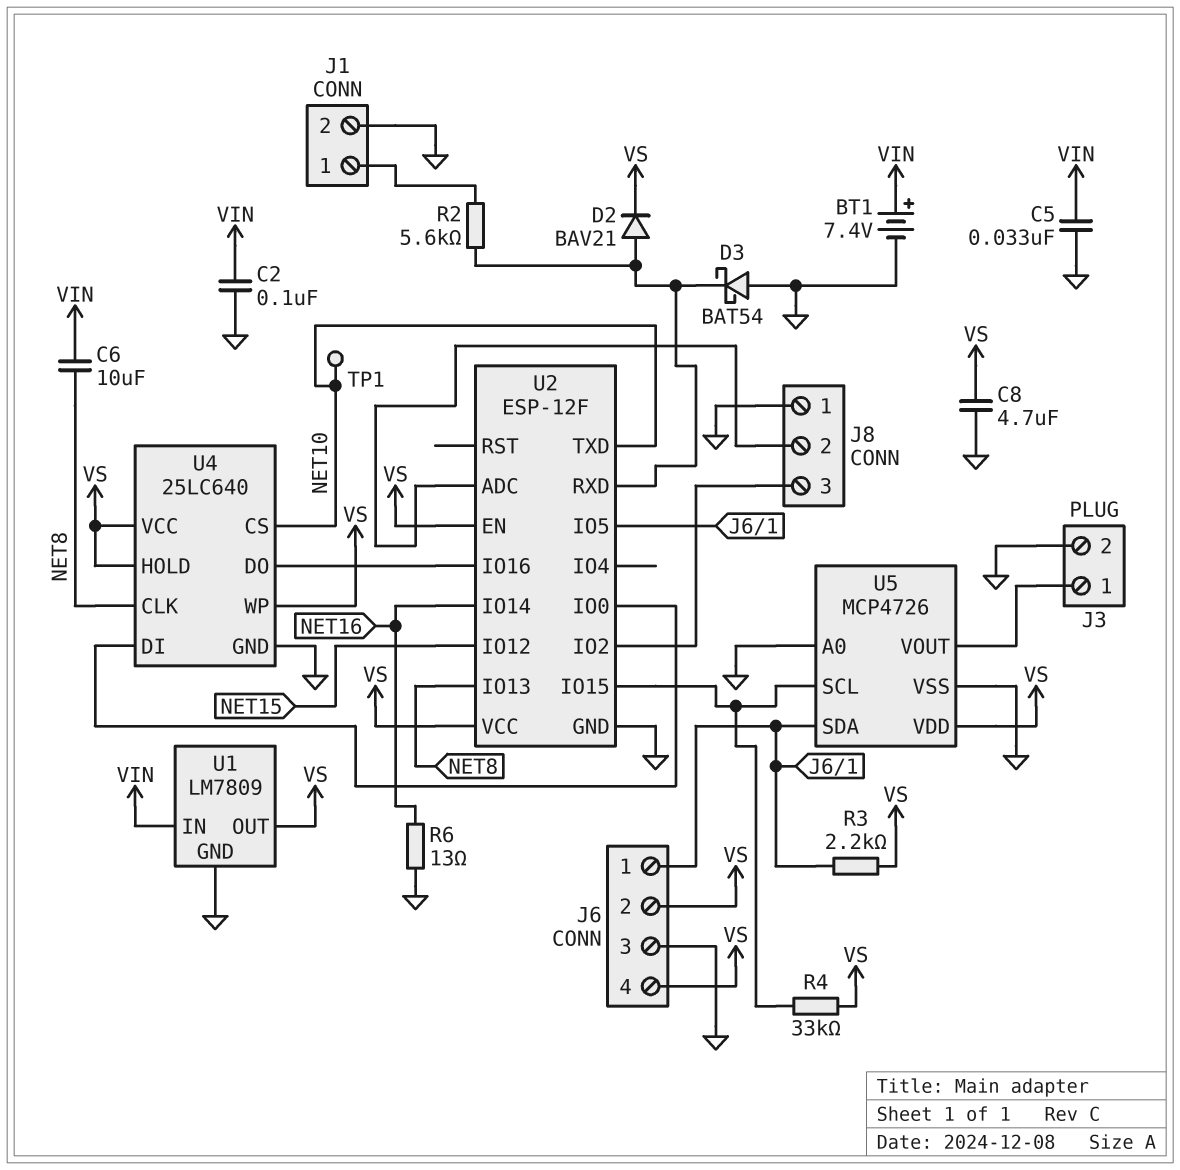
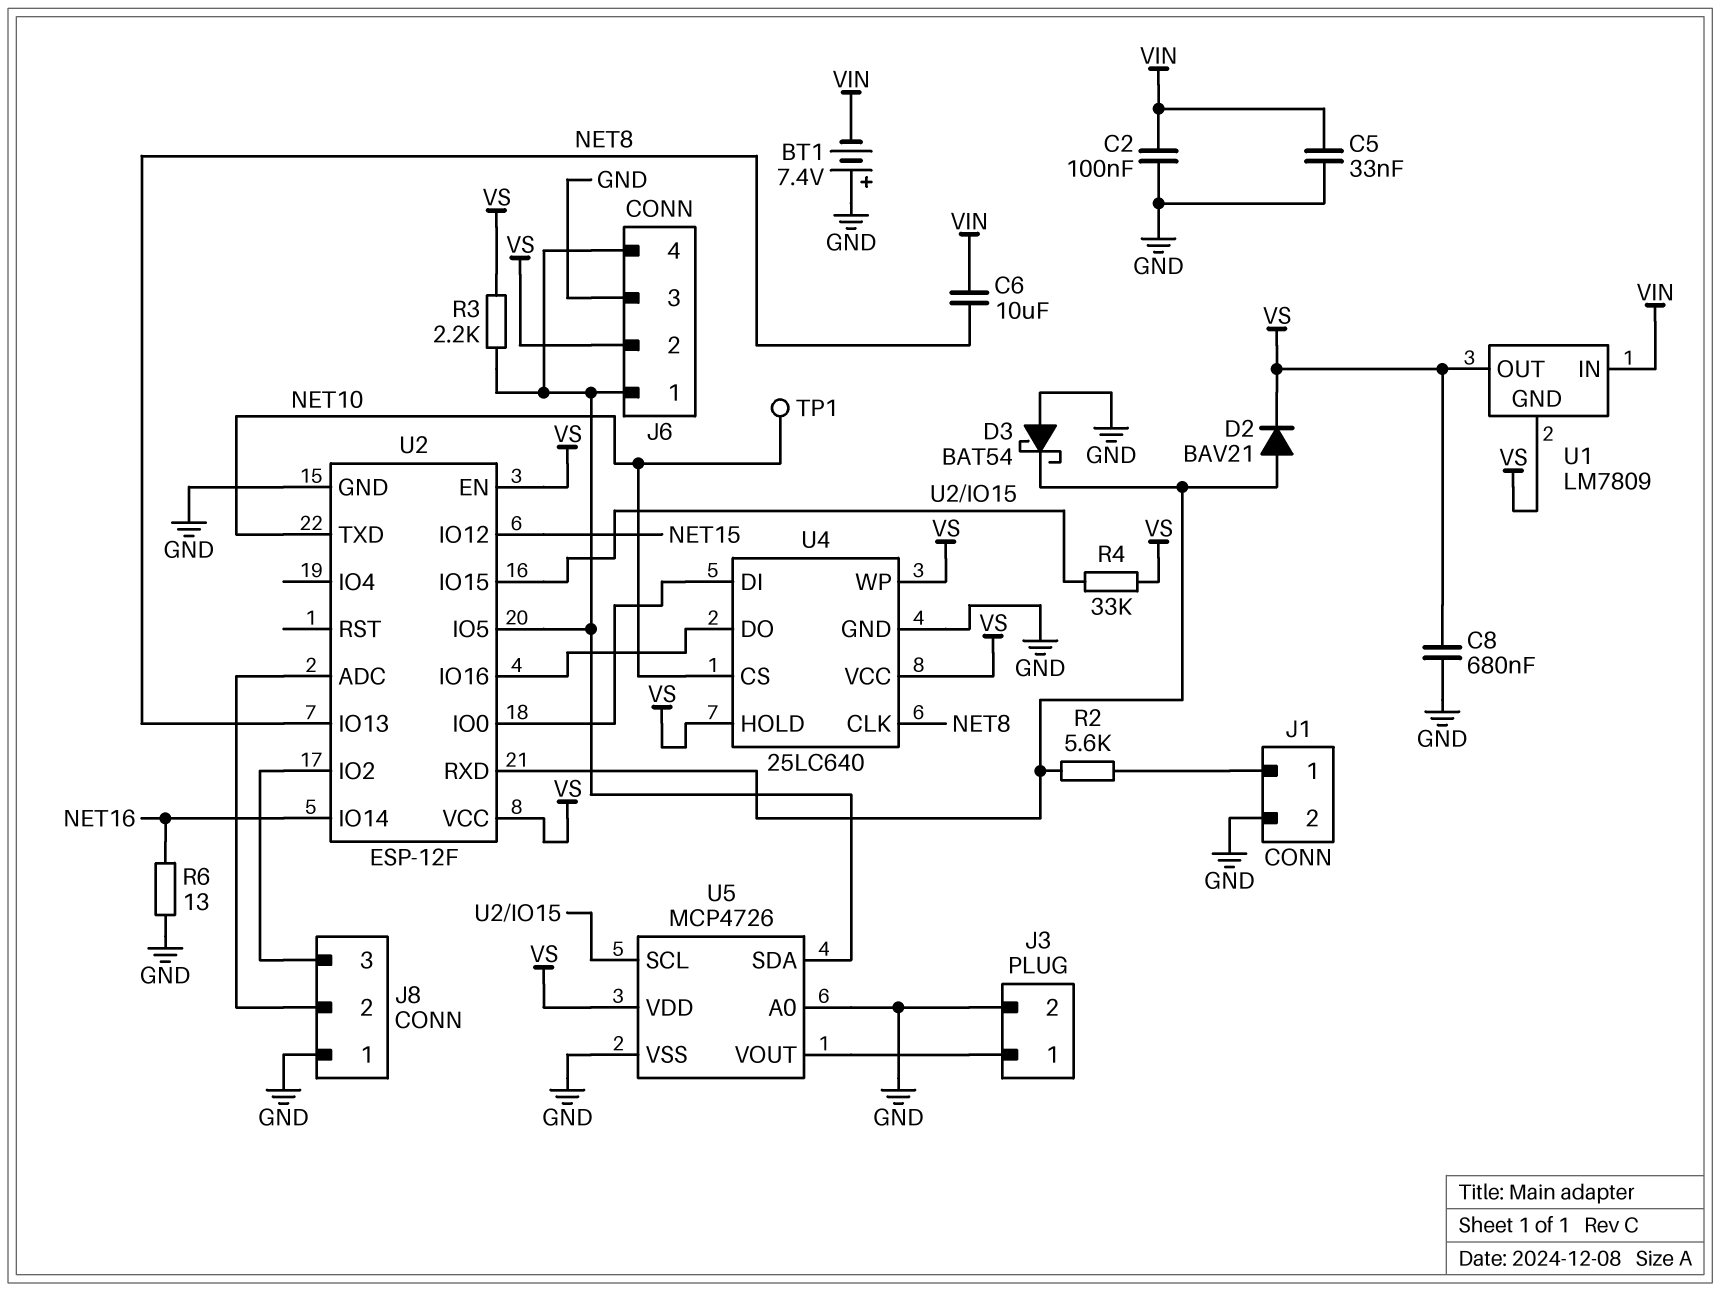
BT1: 7.4V (plus VIN, minus GND) -> 7.4V (plus GND, minus VIN)
C8: 4.7uF (GND, VS) -> 680nF (GND, VS)
J6 pin 4: VS -> J6/1
U1 pin GND: GND -> VS

